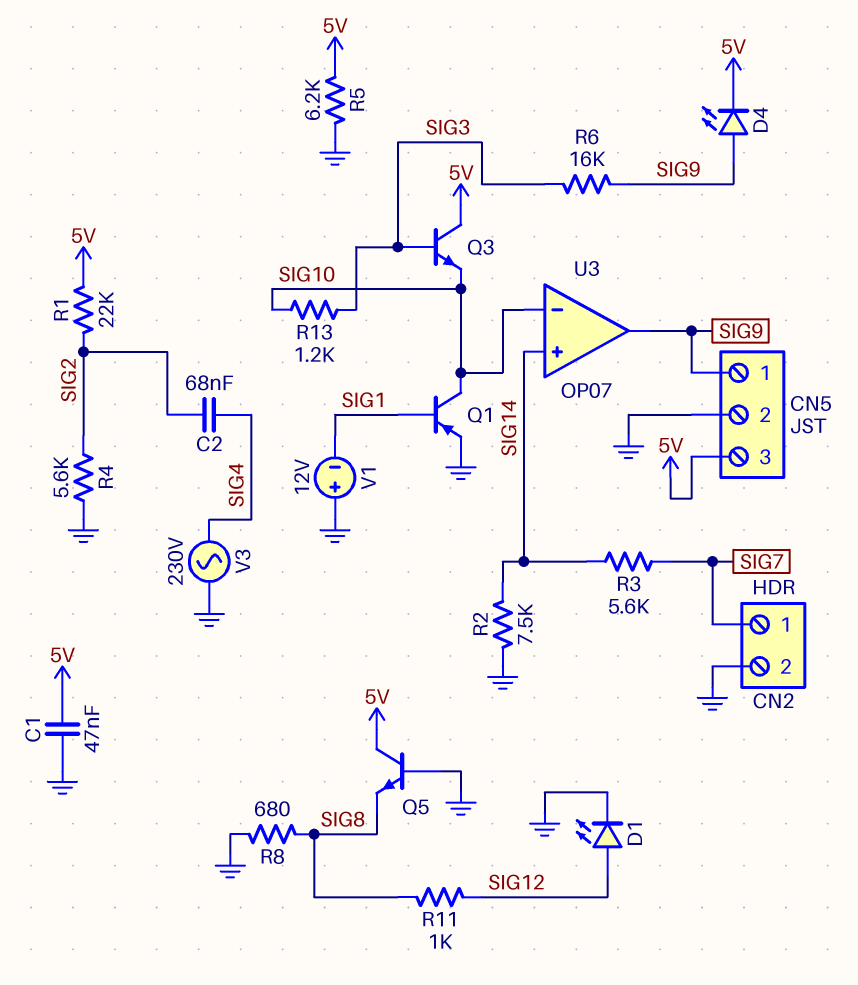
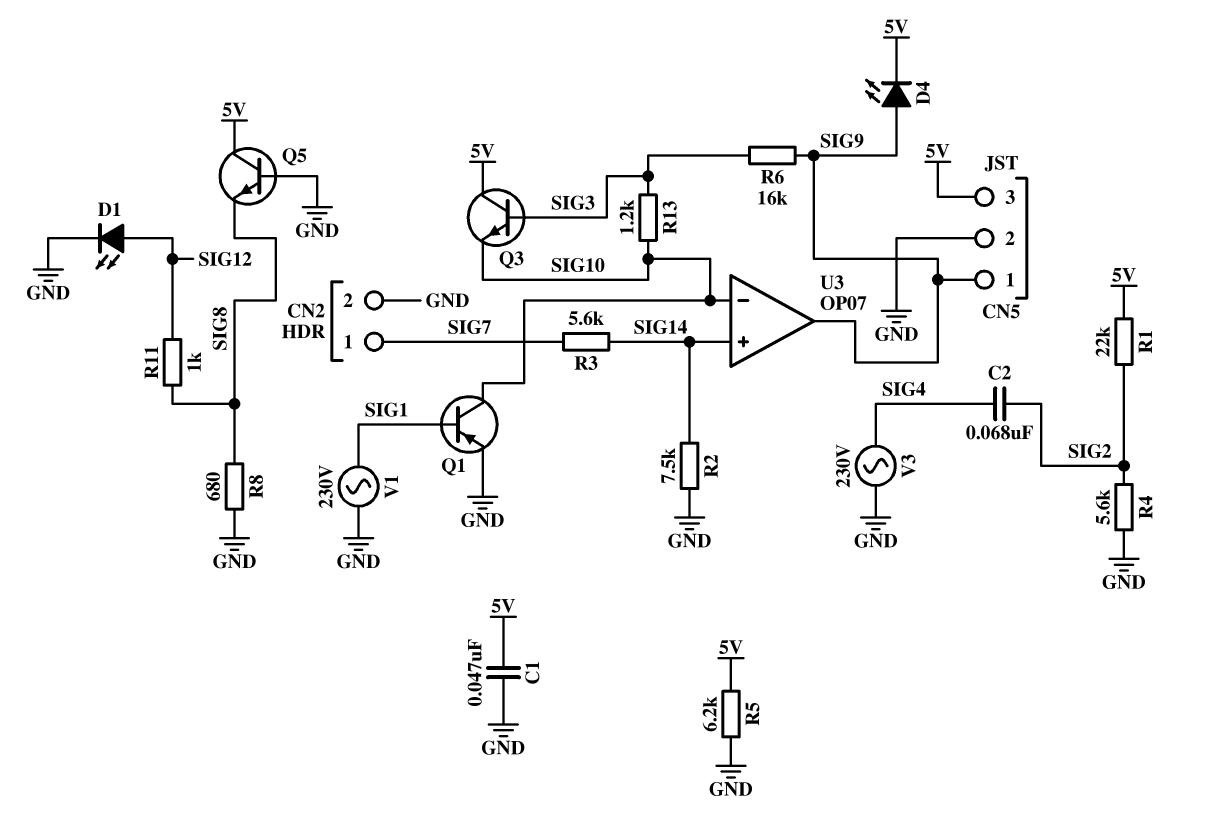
V1: 12V (plus GND, minus SIG1) -> AC 230V (GND, SIG1)

